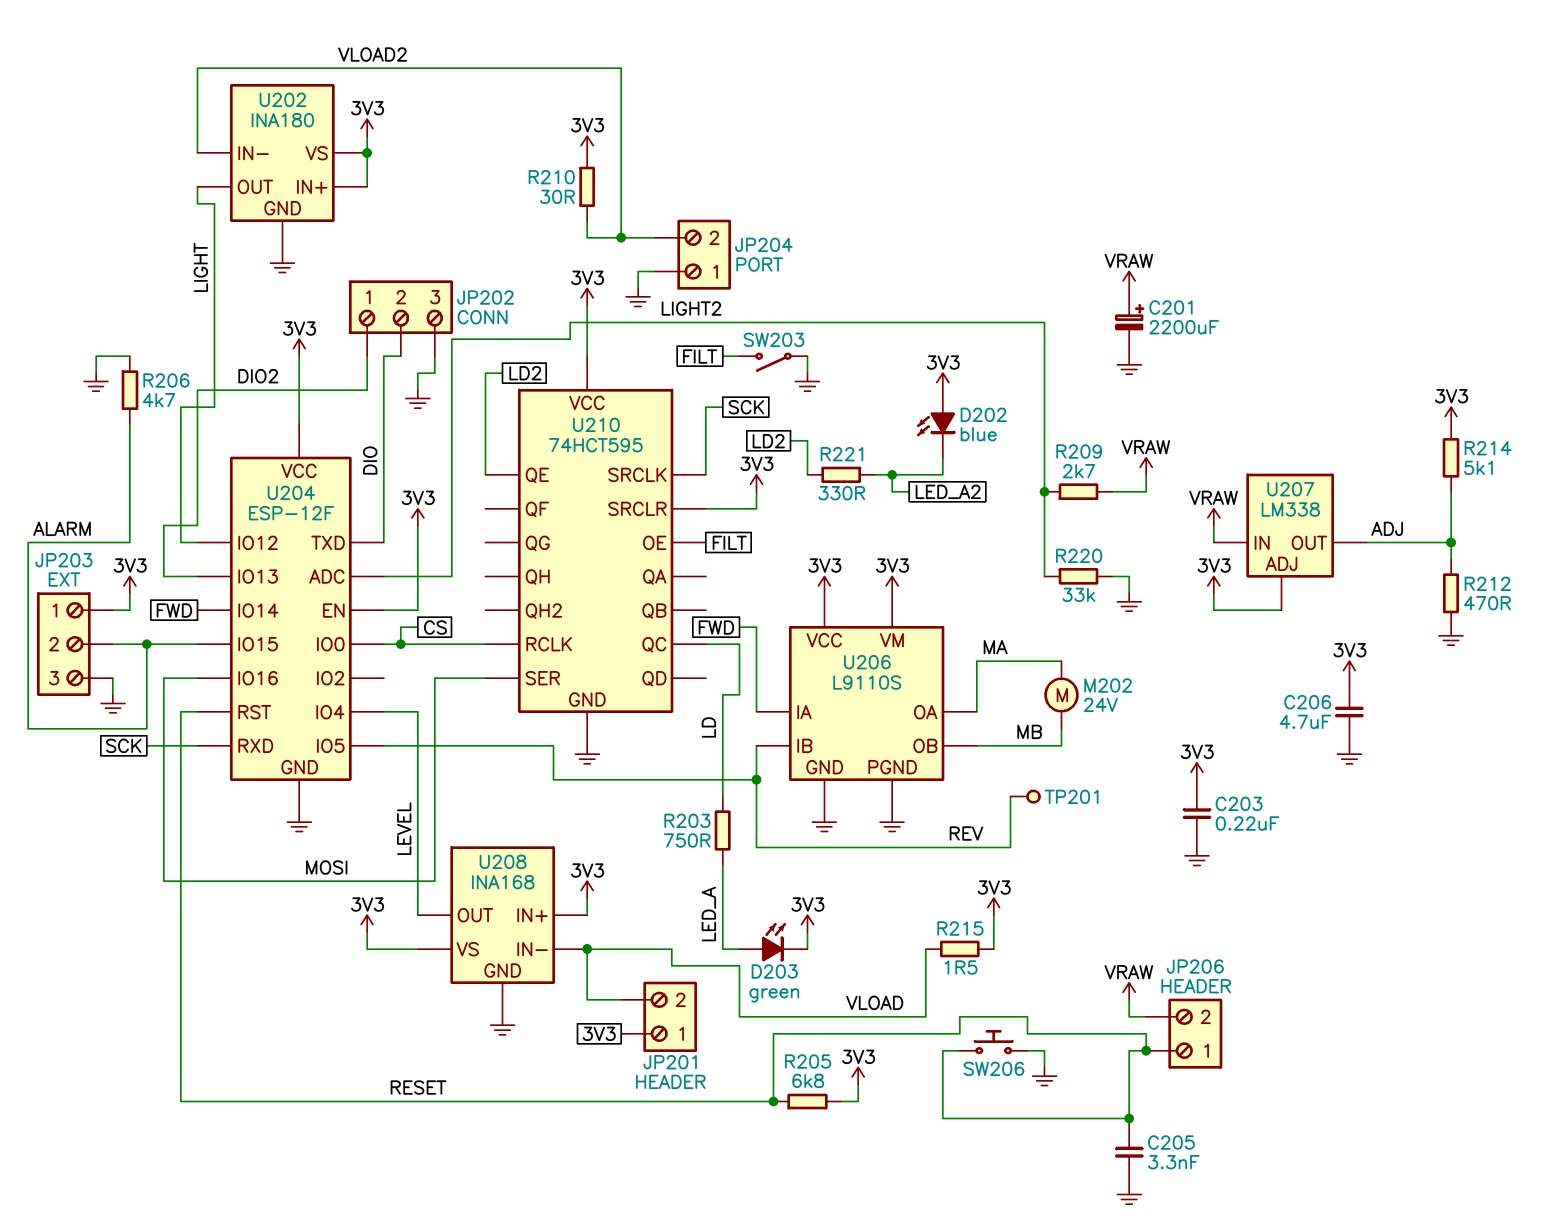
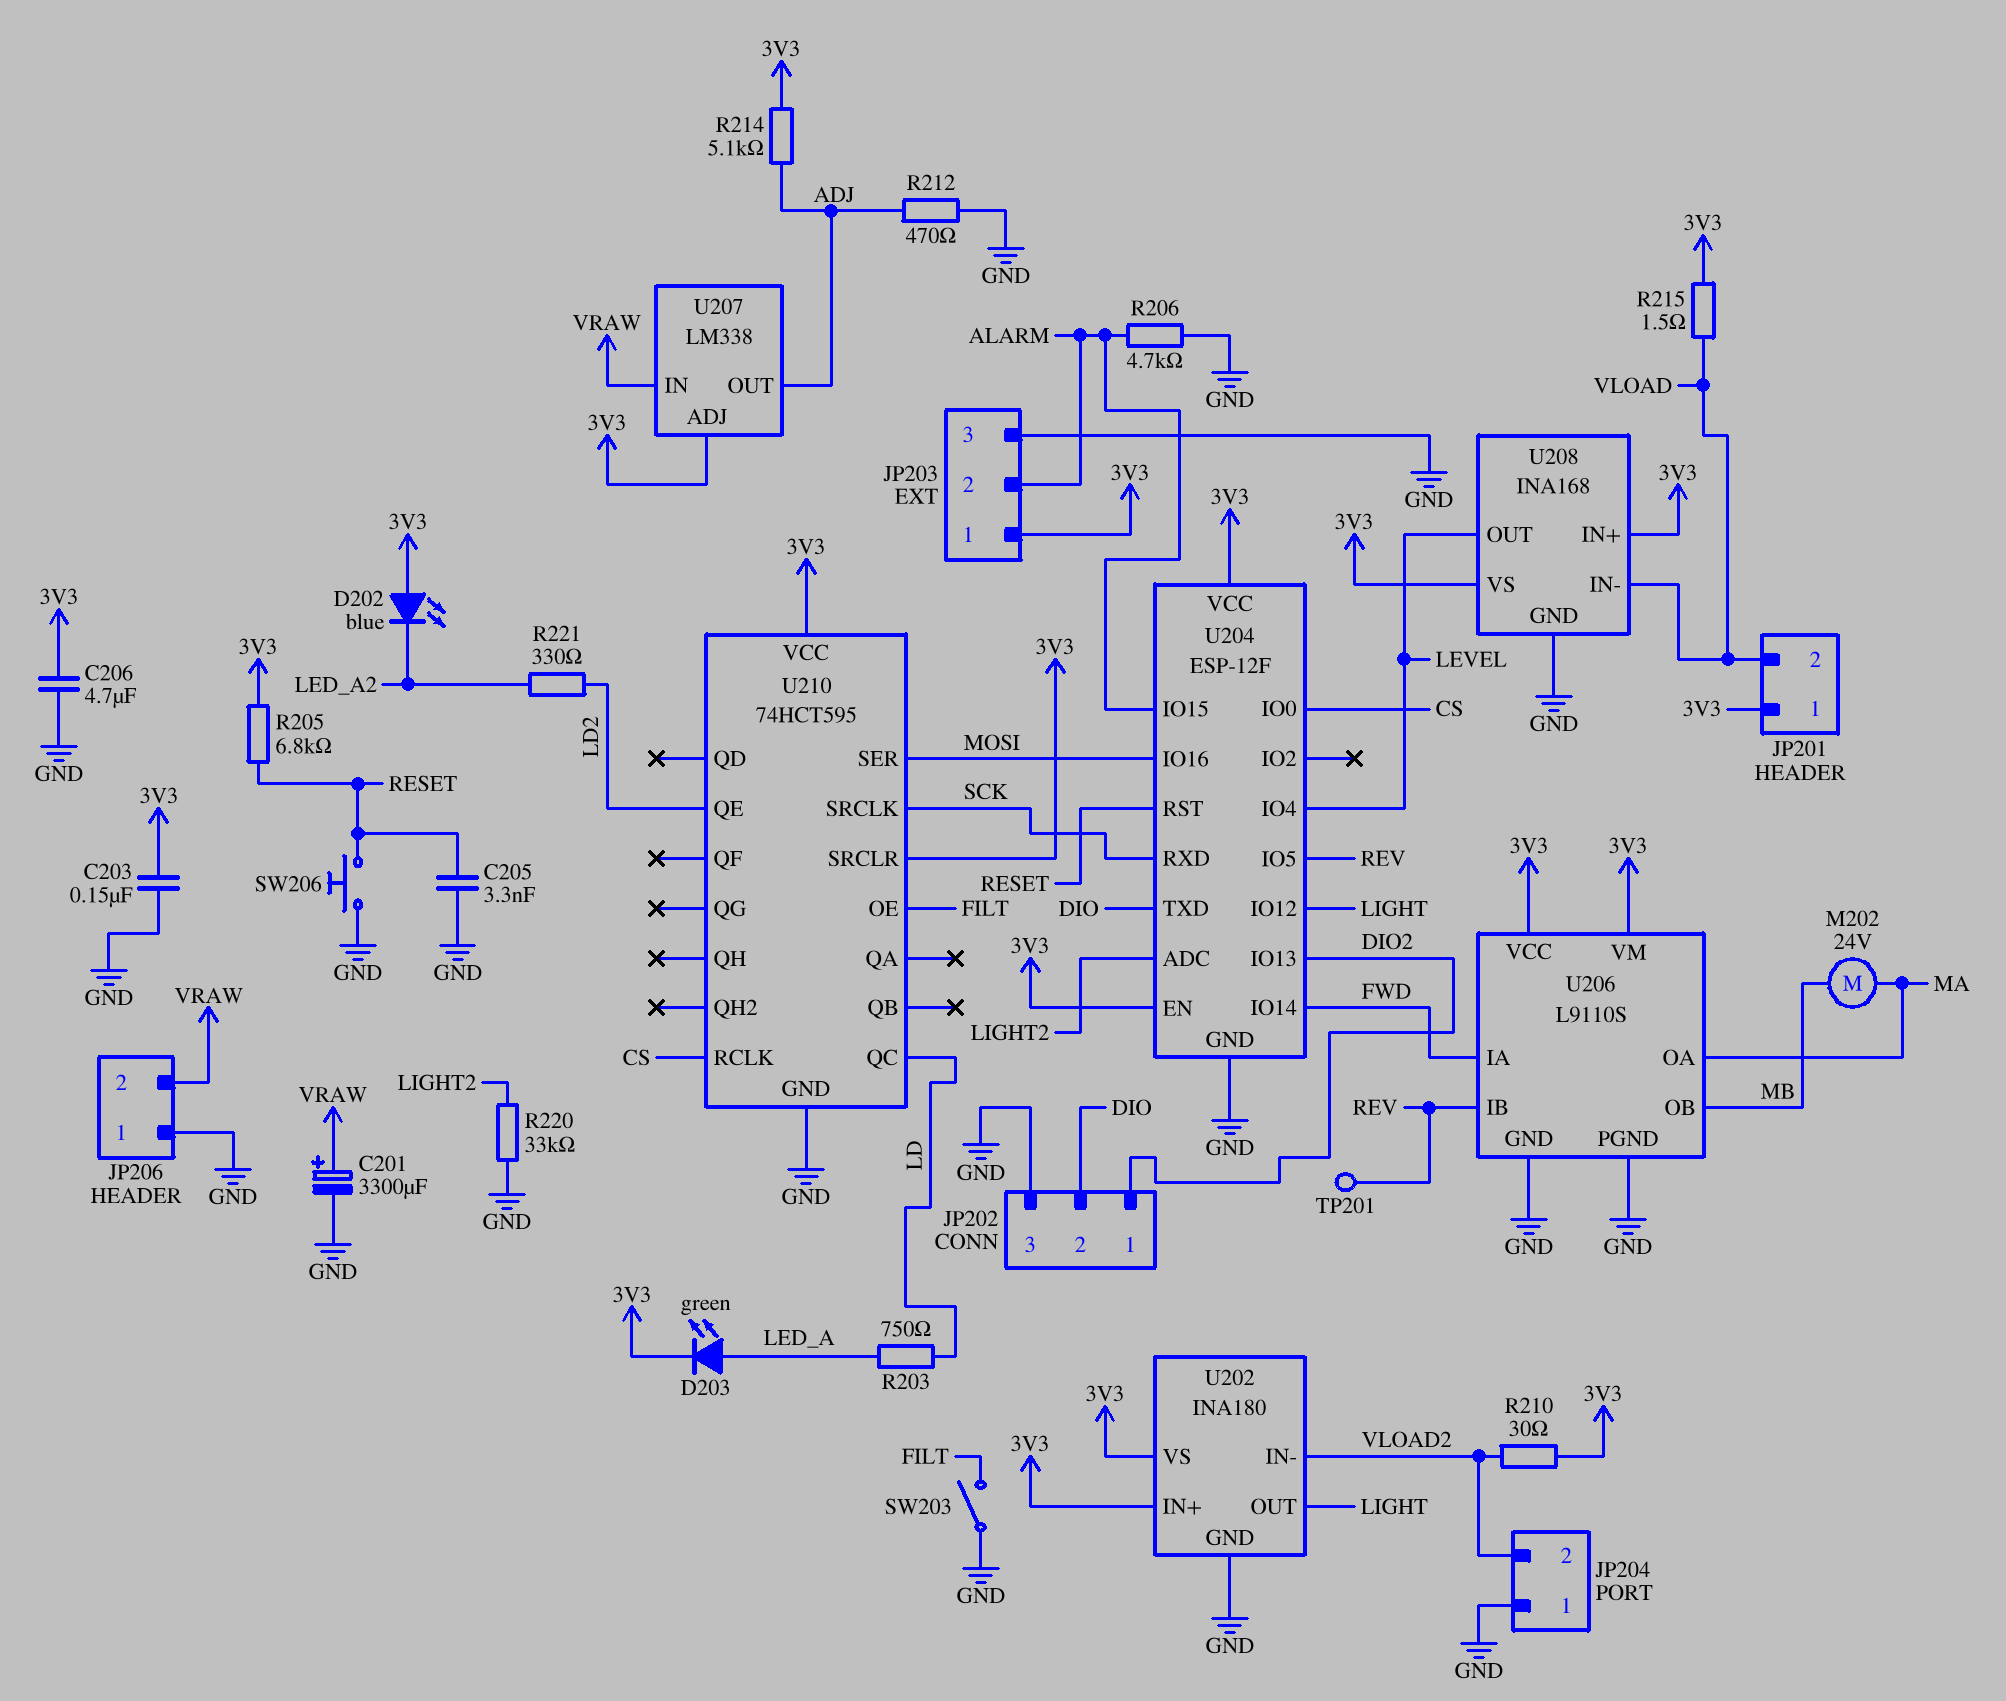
C201: 2200uF (plus VRAW, minus GND) -> 3300uF (plus VRAW, minus GND)
C203: 220nF (3V3, GND) -> 150nF (3V3, GND)
JP206 pin 1: RESET -> GND
R209: 2.7k (LIGHT2, VRAW) -> none

